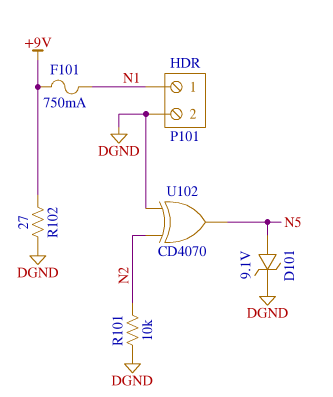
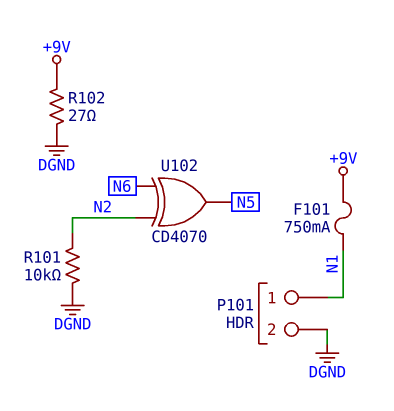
D101: zener 9.1V (A N5, K DGND) -> none
U102: XOR CD4070 (in DGND, in N2, out N5) -> XOR CD4070 (in N2, in N6, out N5)

